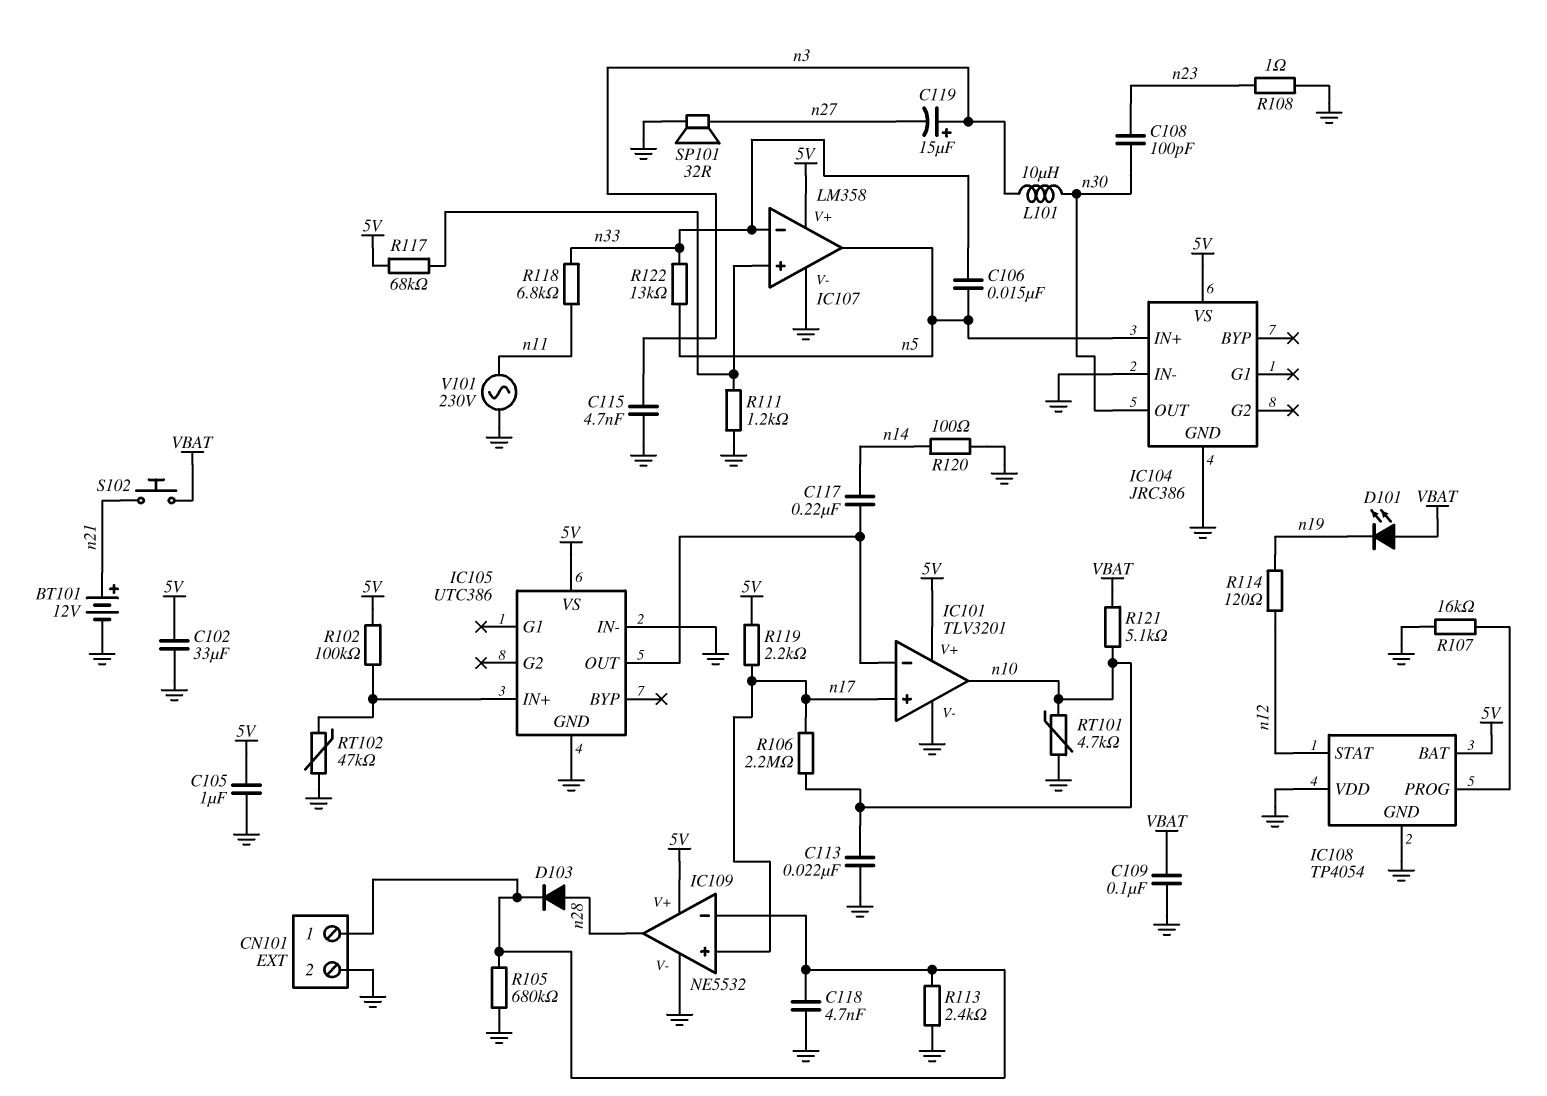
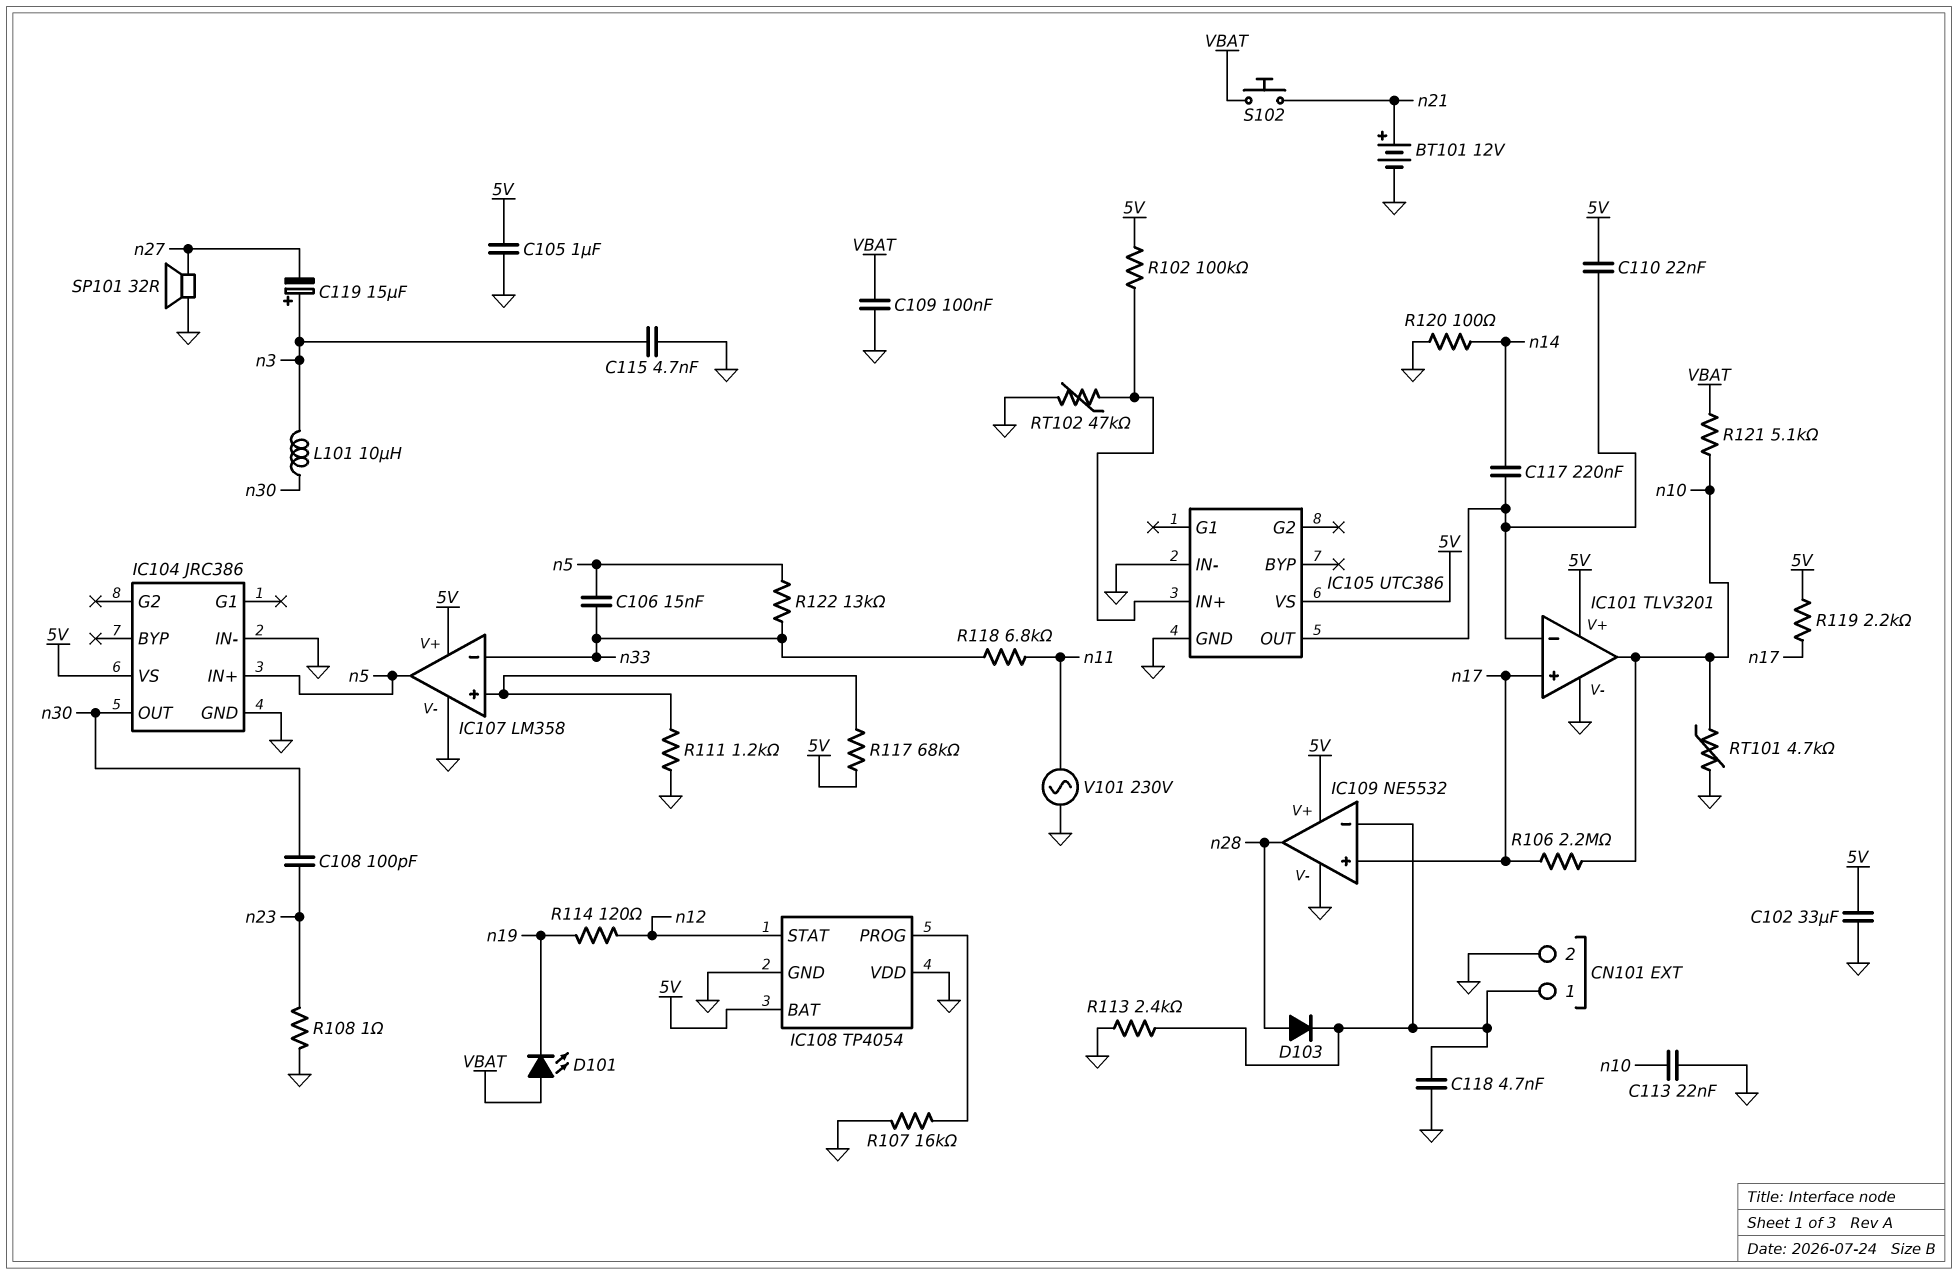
C110: none -> 22nF (5V, IC101/in-)
R105: 680k (CN101/1, GND) -> none

